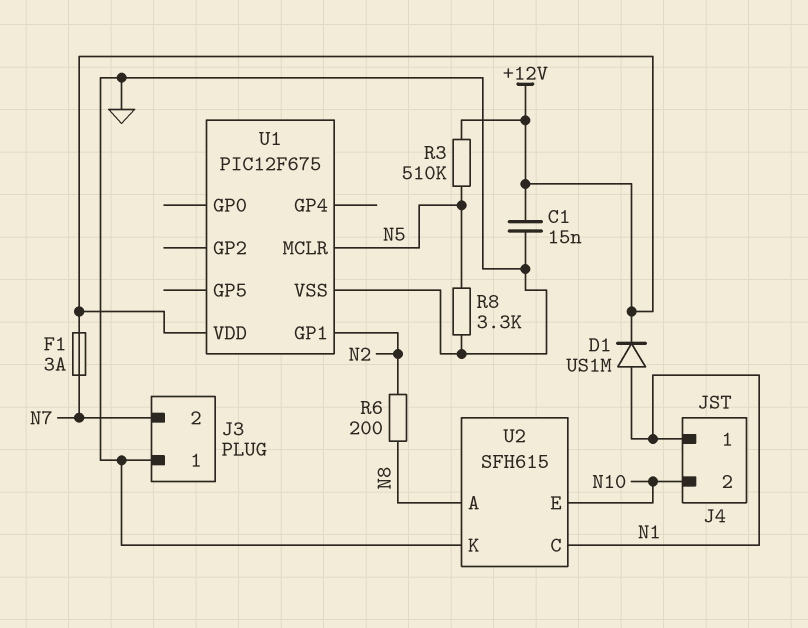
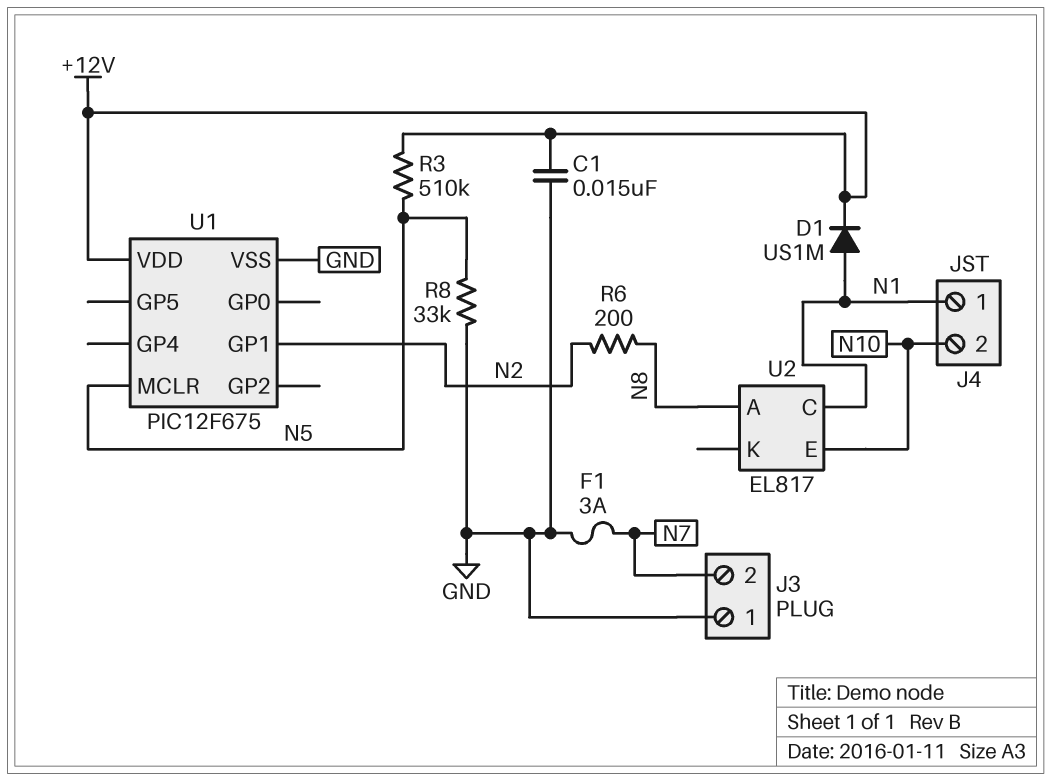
F1: 3A (+12V, N7) -> 3A (GND, N7)
R8: 3.3k (GND, N5) -> 33k (GND, N5)
U2: SFH615 -> EL817
U2 pin K: GND -> none

